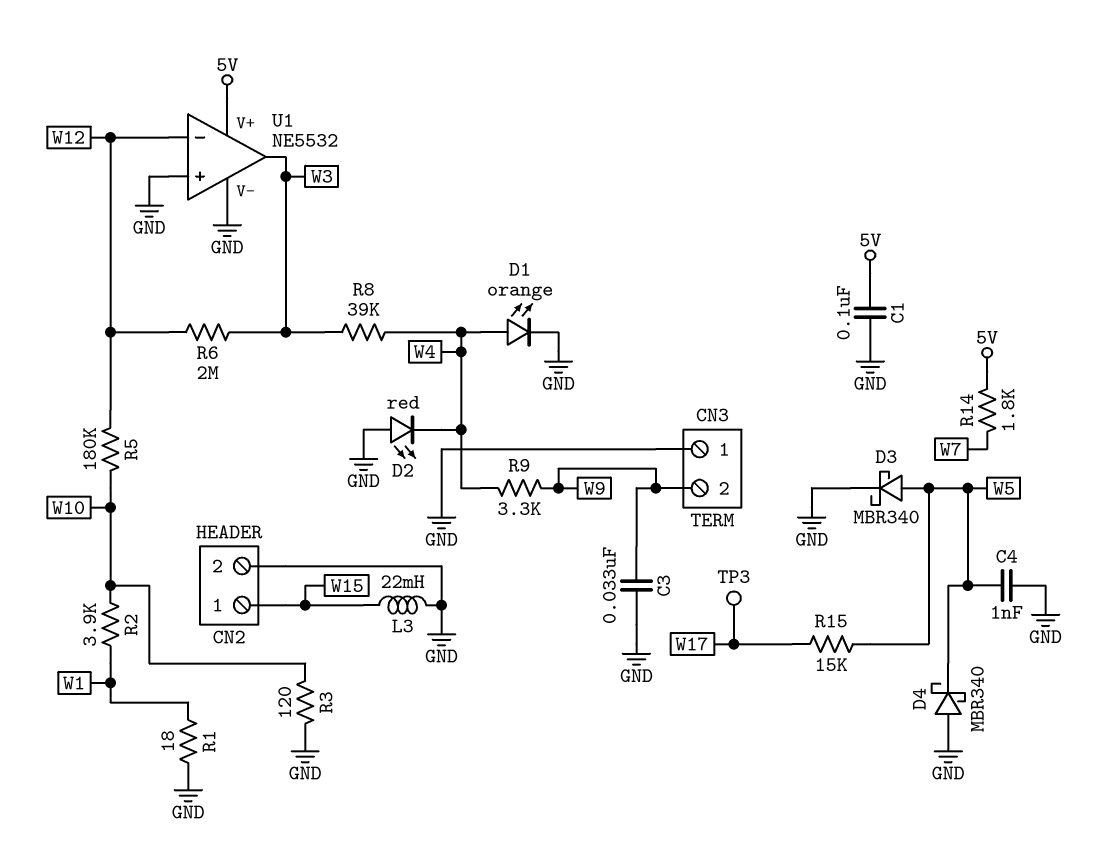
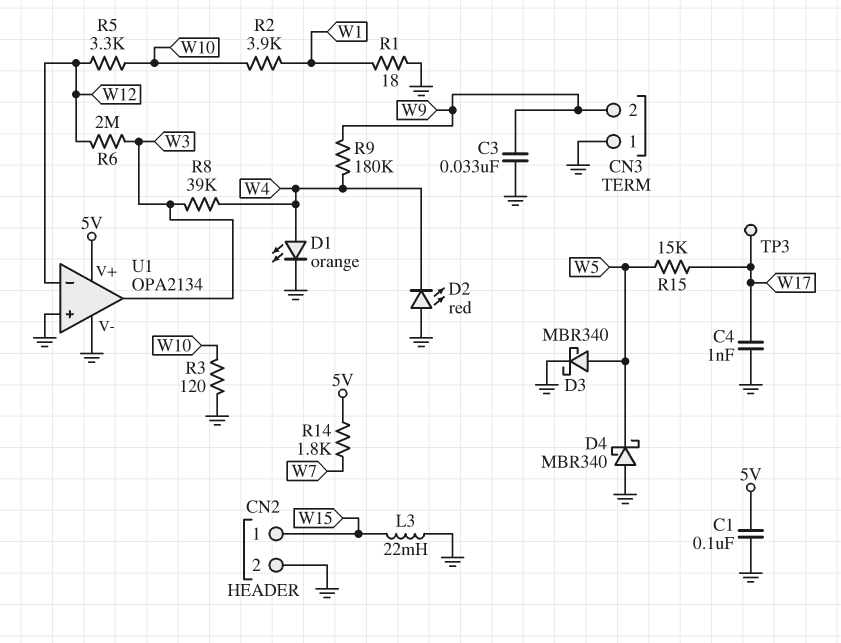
C4: 1nF (GND, W5) -> 1nF (GND, W17)
R5: 180k (W10, W12) -> 3.3k (W10, W12)
R9: 3.3k (W4, W9) -> 180k (W4, W9)
U1: NE5532 -> OPA2134

